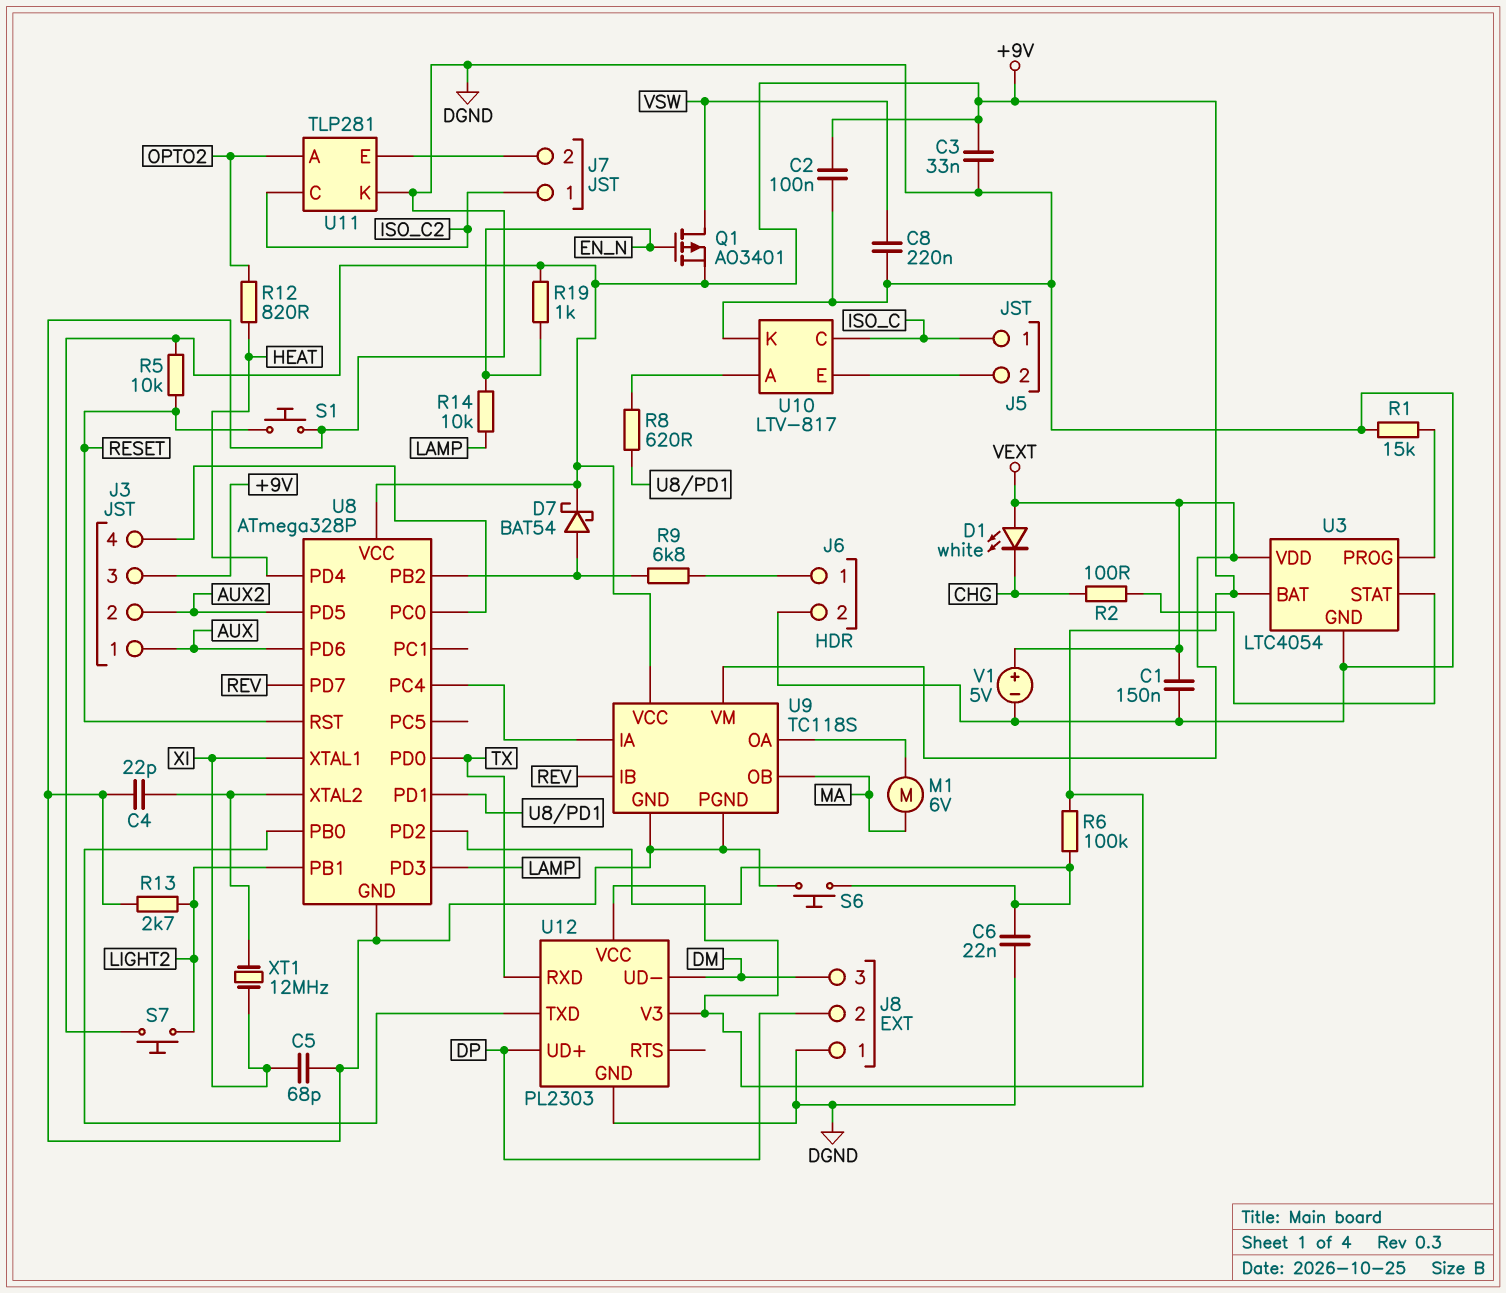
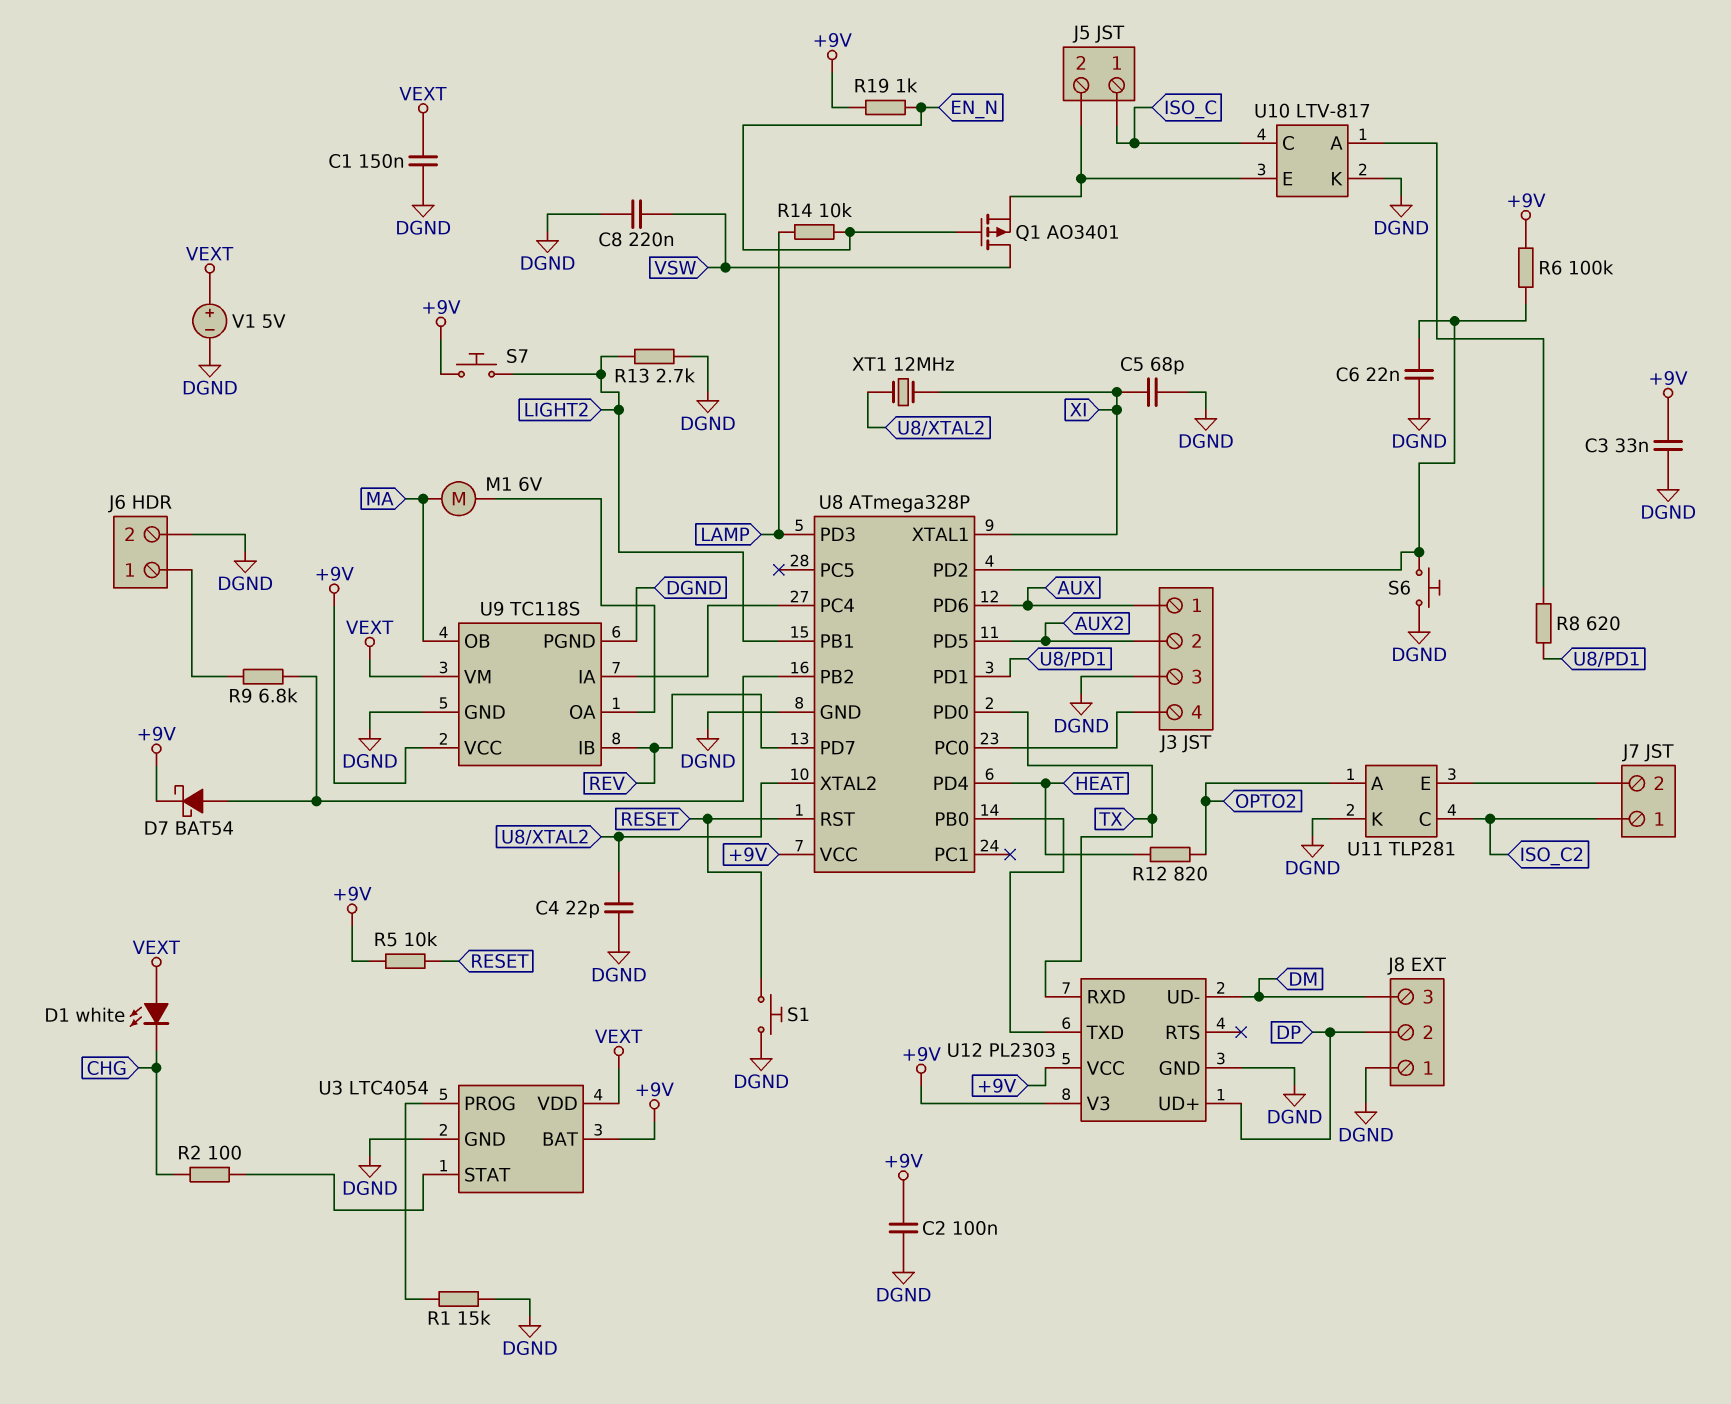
J3 pin 3: +9V -> DGND
Q1: PMOS AO3401 (G EN_N, D VSW, S +9V) -> PMOS AO3401 (G EN_N, D VSW, S J5/2)

